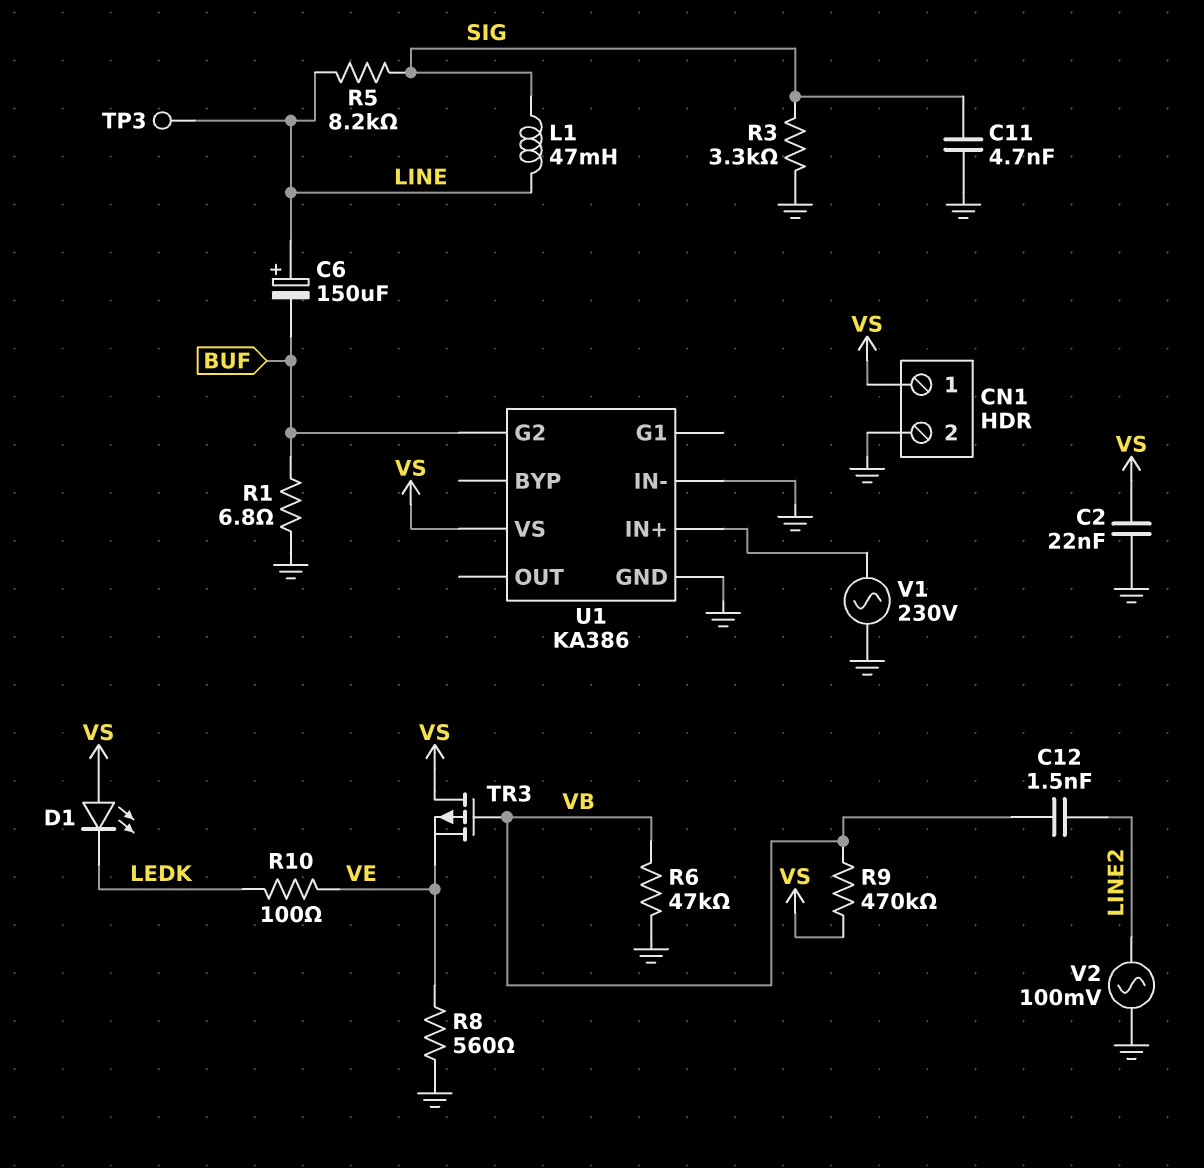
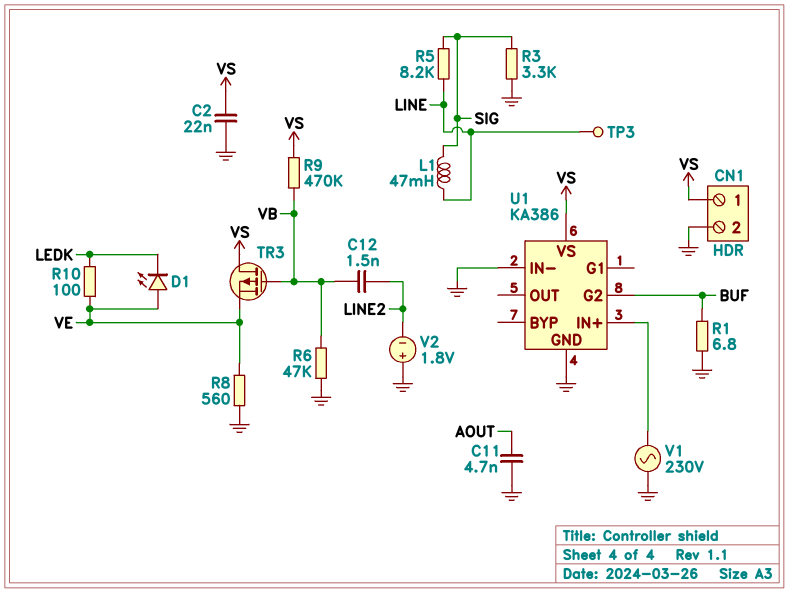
C6: 150uF (plus LINE, minus BUF) -> none
C11: 4.7nF (GND, SIG) -> 4.7nF (AOUT, GND)
D1: LED (A VS, K LEDK) -> LED (A VE, K LEDK)
V2: AC 100mV (GND, LINE2) -> 1.8V (plus GND, minus LINE2)

